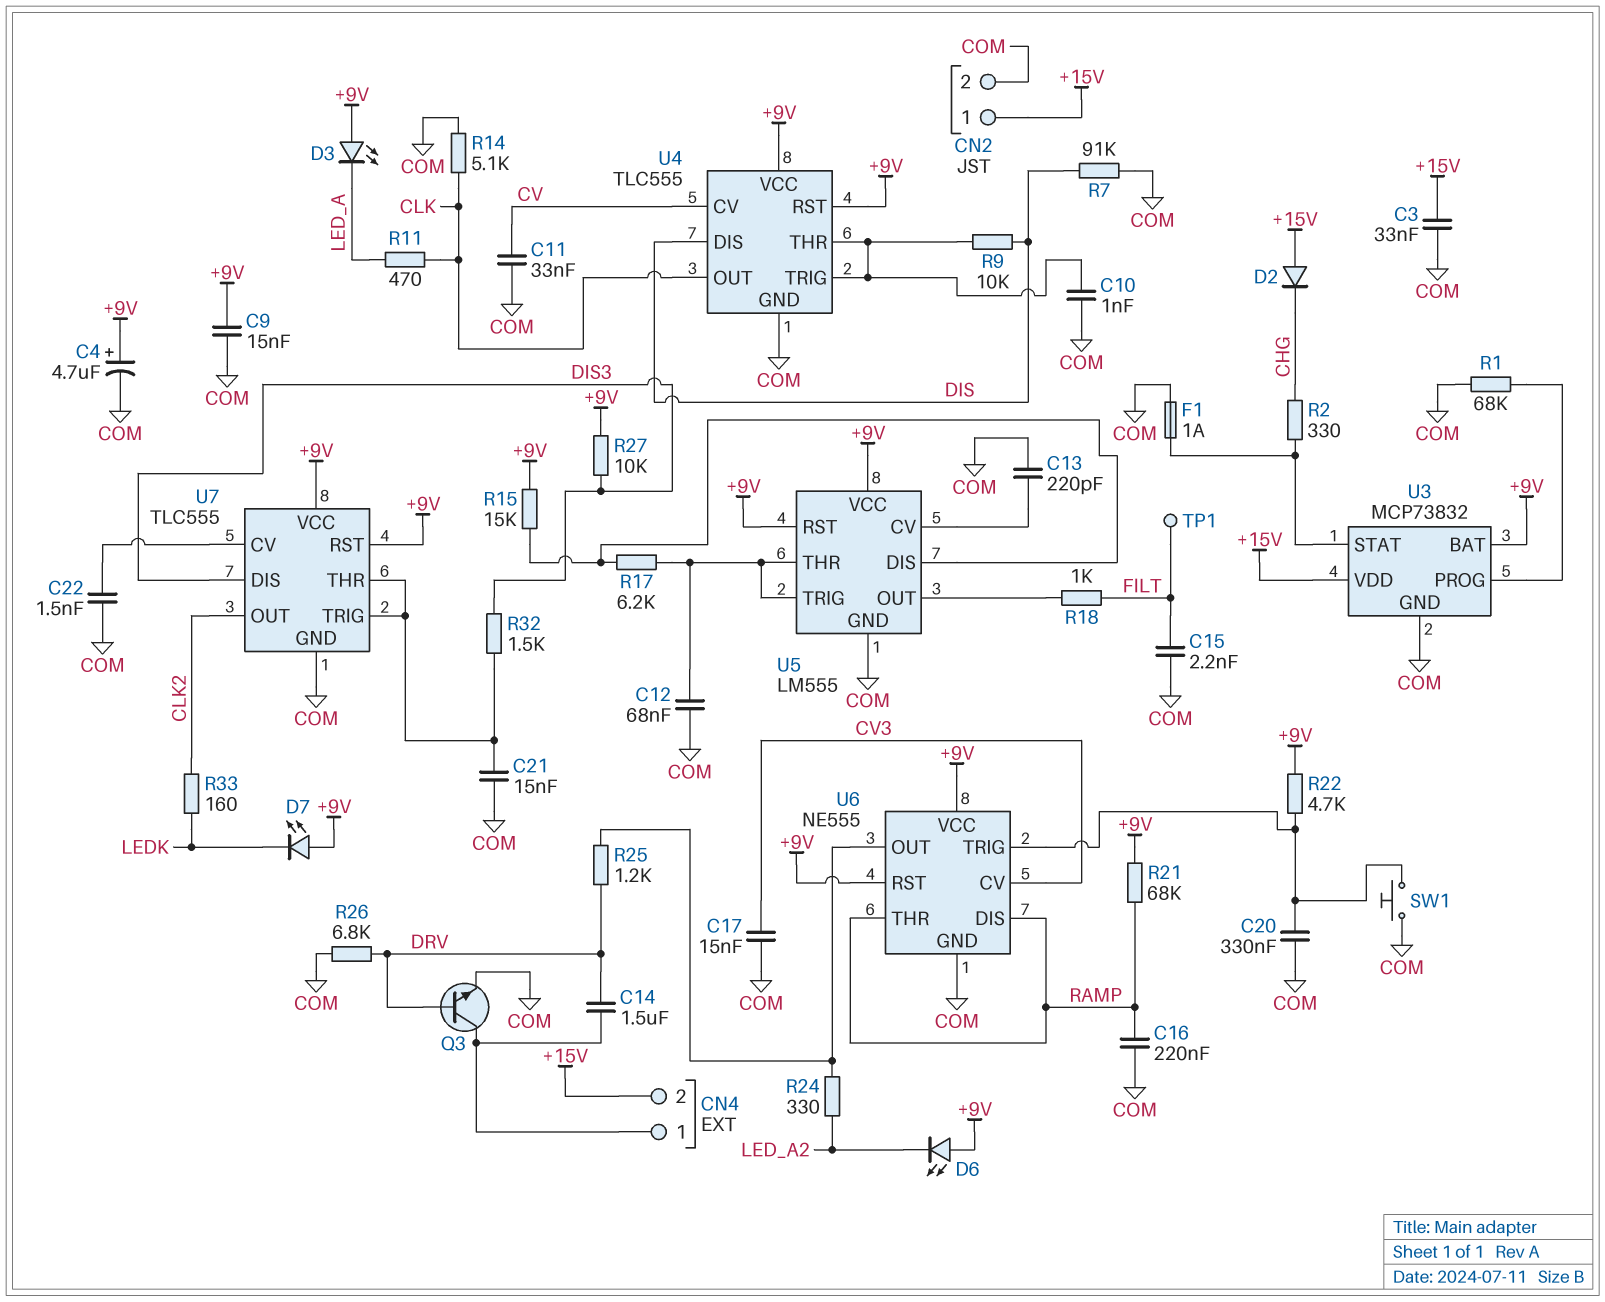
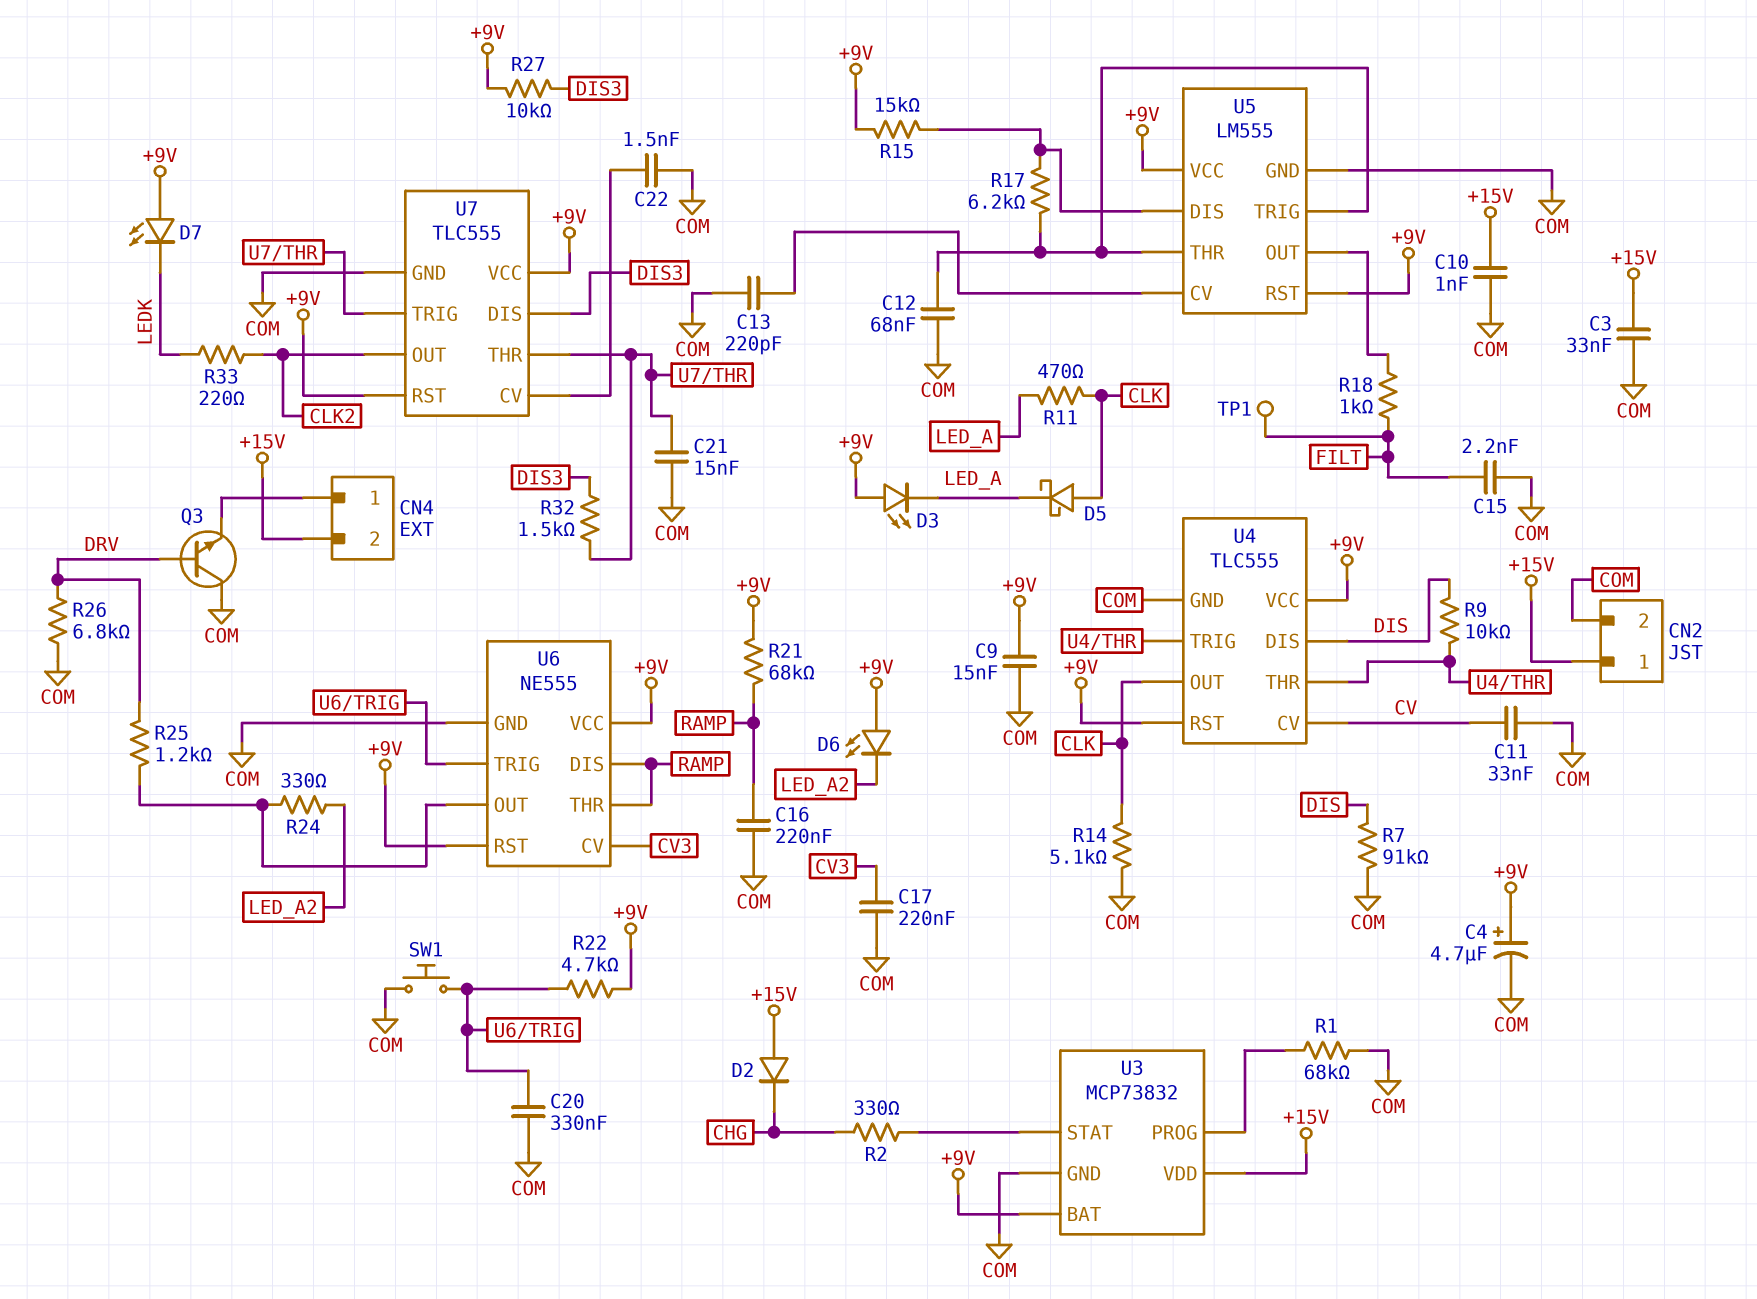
C10: 1nF (COM, U4/THR) -> 1nF (+15V, COM)
C14: 1.5uF (CN4/1, DRV) -> none
C17: 15nF (COM, CV3) -> 220nF (COM, CV3)
D5: none -> schottky (A CLK, K LED_A)
F1: 1A (COM, U3/STAT) -> none
Q3: NPN (B DRV, C CN4/1, E COM) -> NPN (B DRV, C COM, E CN4/1)
R33: 160 (CLK2, LEDK) -> 220 (CLK2, LEDK)

